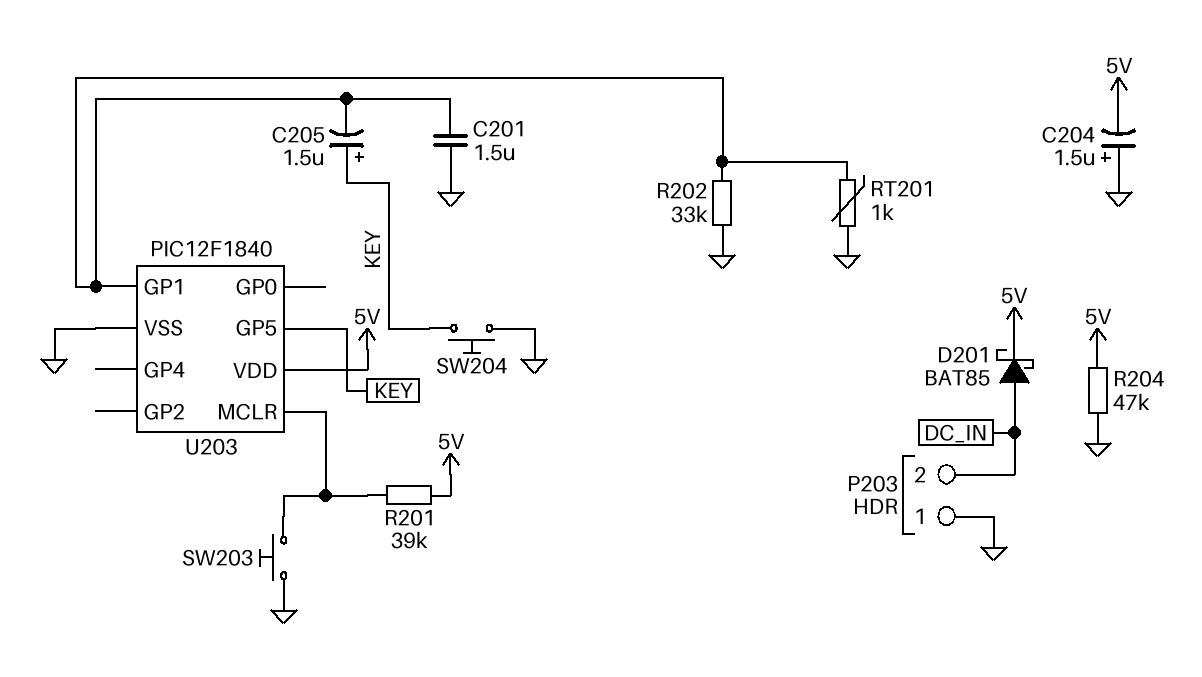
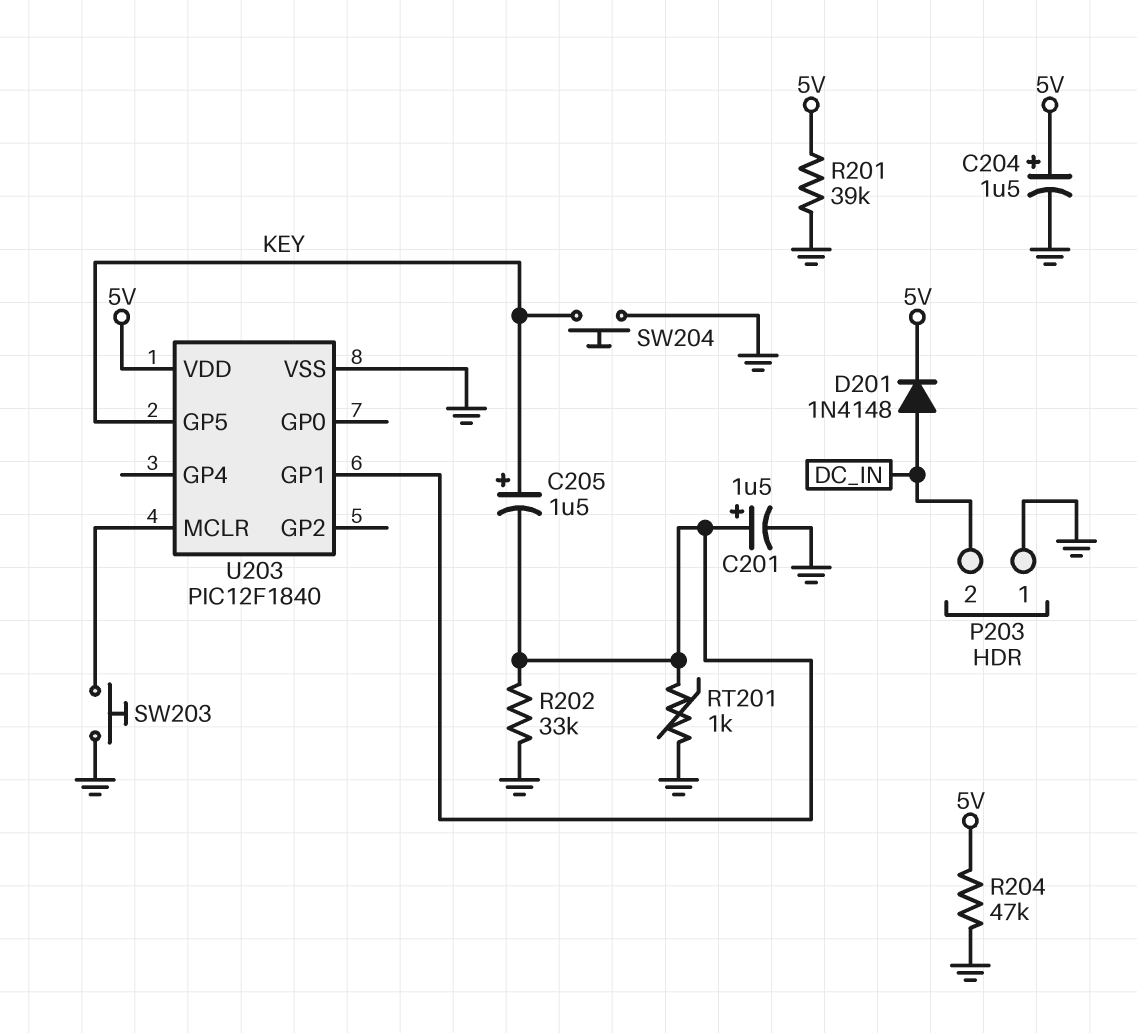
C201: 1.5uF (GND, U203/GP1) -> 1.5uF (plus U203/GP1, minus GND)
C204: 1.5uF (plus GND, minus 5V) -> 1.5uF (plus 5V, minus GND)
D201: schottky BAT85 (A DC_IN, K 5V) -> diode 1N4148 (A DC_IN, K 5V)
R201: 39k (5V, U203/MCLR) -> 39k (5V, GND)

